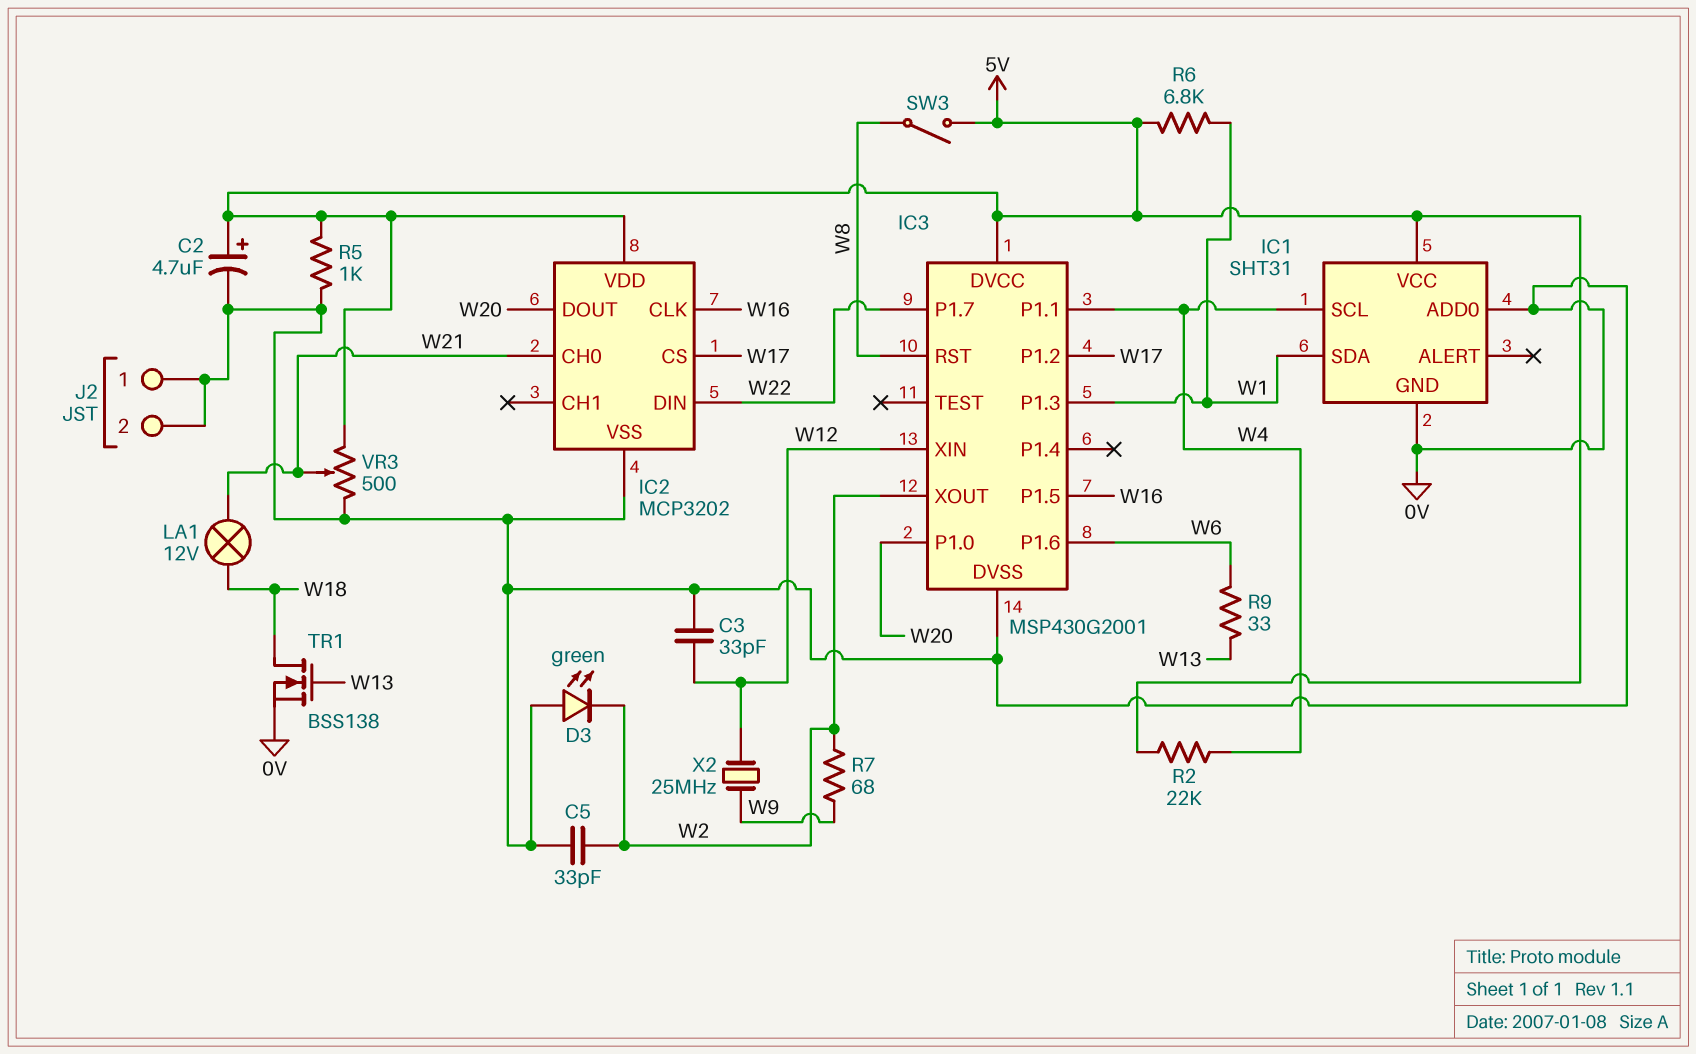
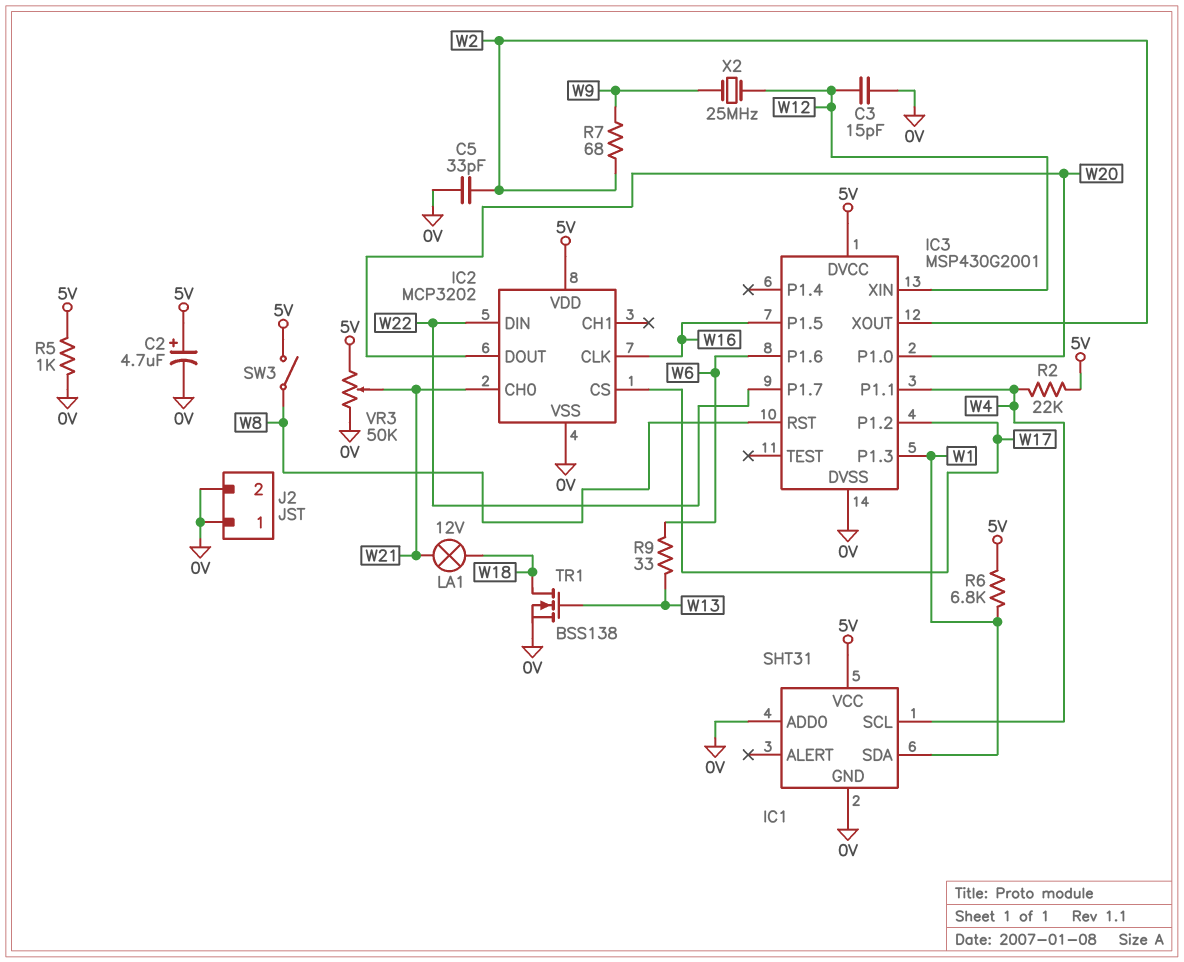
C3: 33pF (0V, W12) -> 15pF (0V, W12)
D3: LED green (A 0V, K W2) -> none
VR3: 500 (0V, 5V, wiper W21) -> 50k (0V, 5V, wiper W21)

